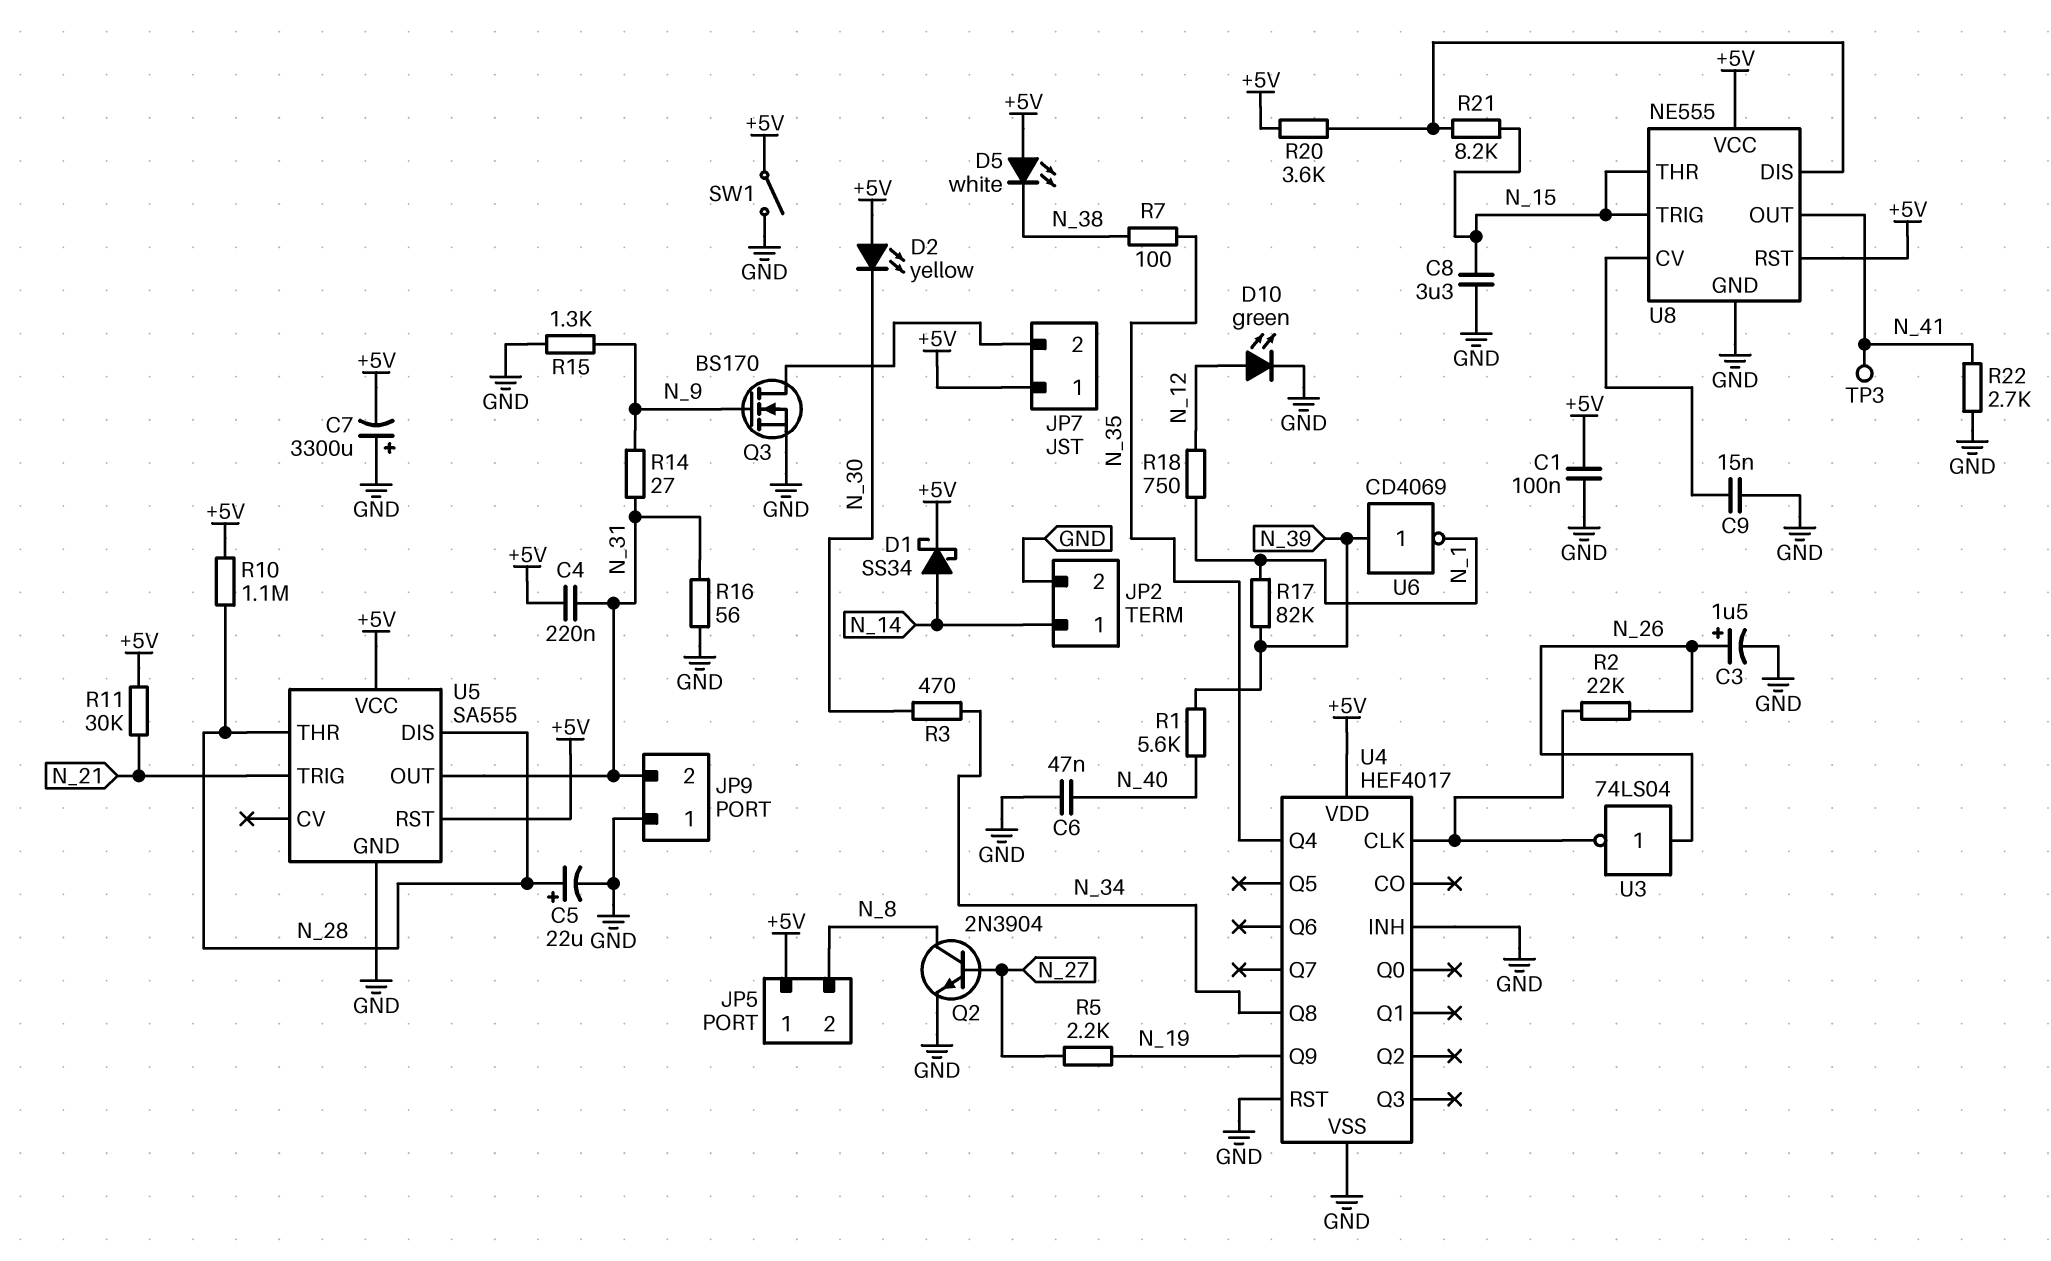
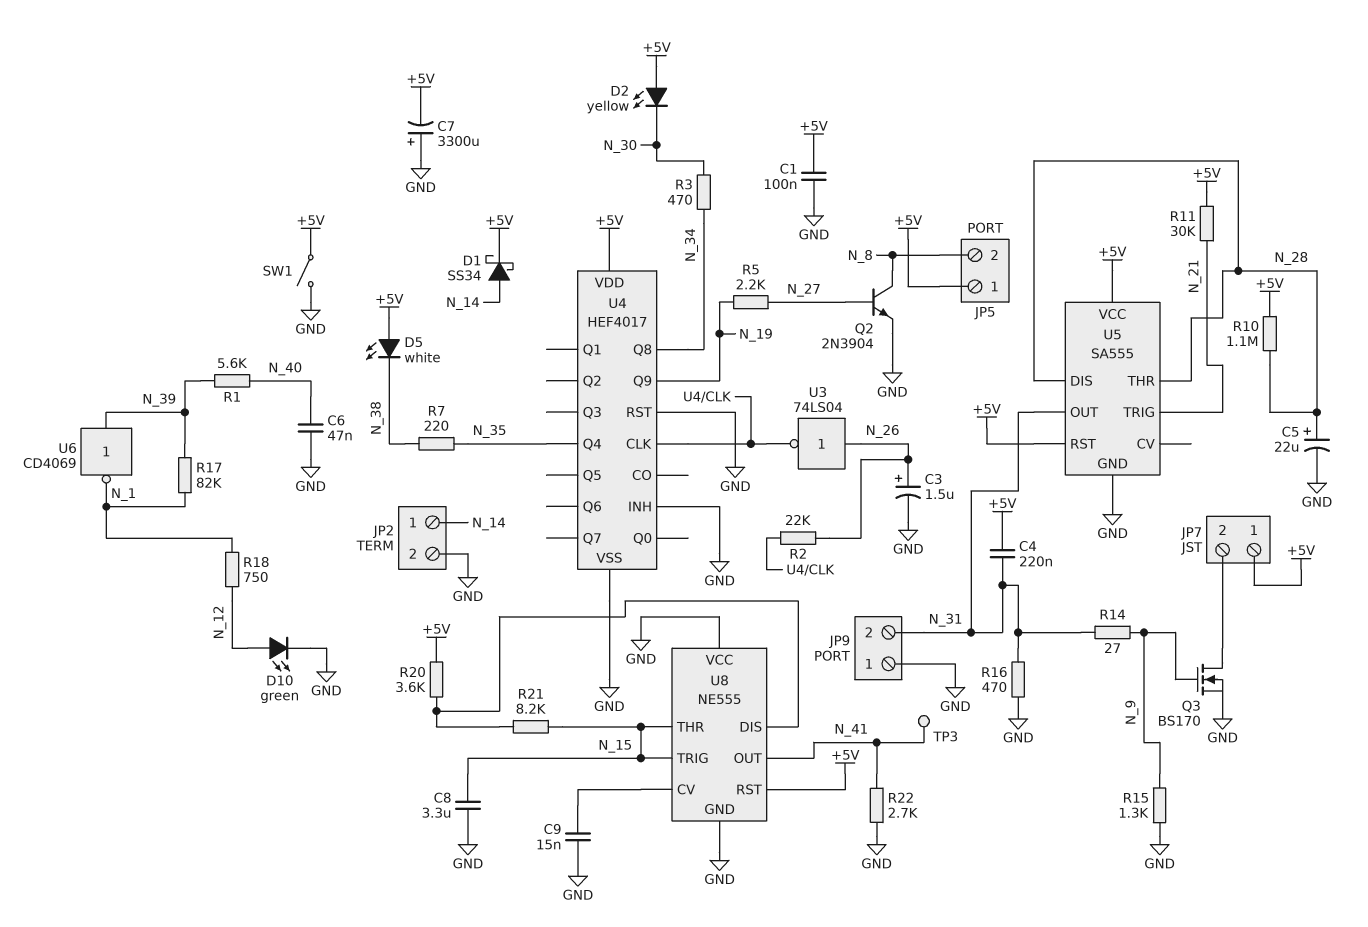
R7: 100 (N_35, N_38) -> 220 (N_35, N_38)
R16: 56 (GND, N_31) -> 470 (GND, N_31)
U8 pin VCC: +5V -> GND

